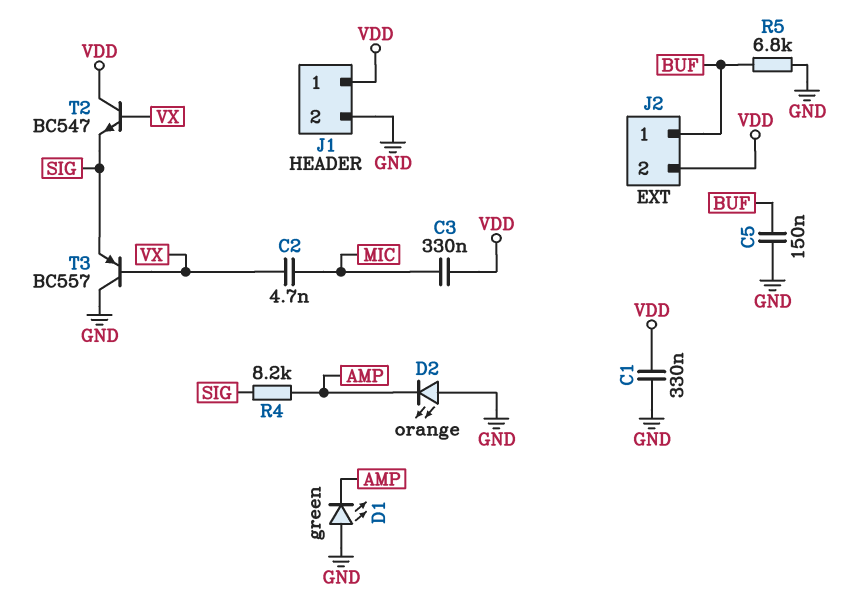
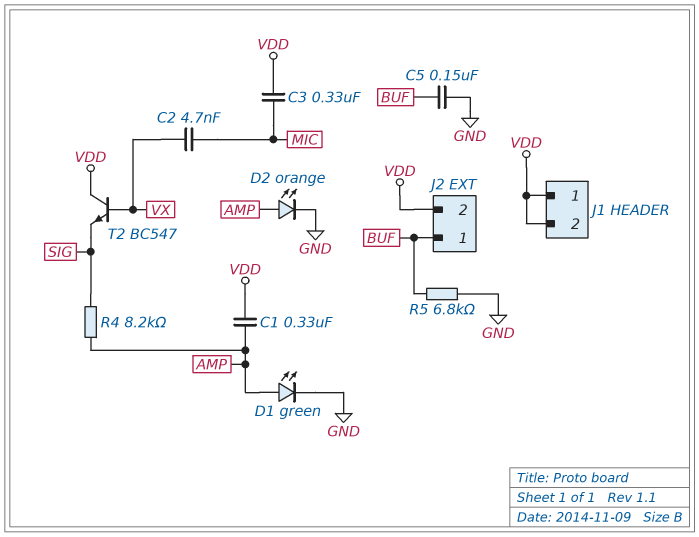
C1: 330nF (GND, VDD) -> 330nF (AMP, VDD)
D1: LED green (A GND, K AMP) -> LED green (A AMP, K GND)
D2: LED orange (A GND, K AMP) -> LED orange (A AMP, K GND)
J1 pin 2: GND -> VDD
T3: PNP BC557 (B VX, C GND, E SIG) -> none

